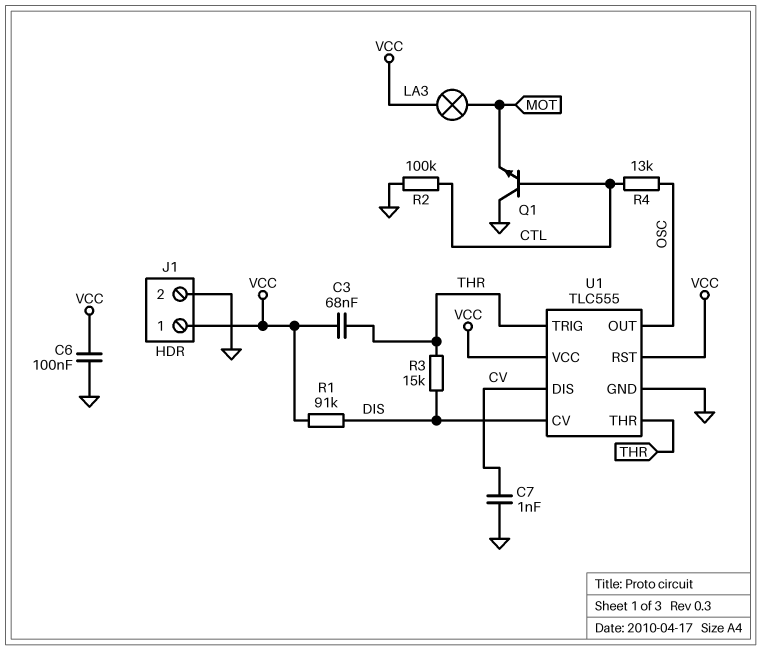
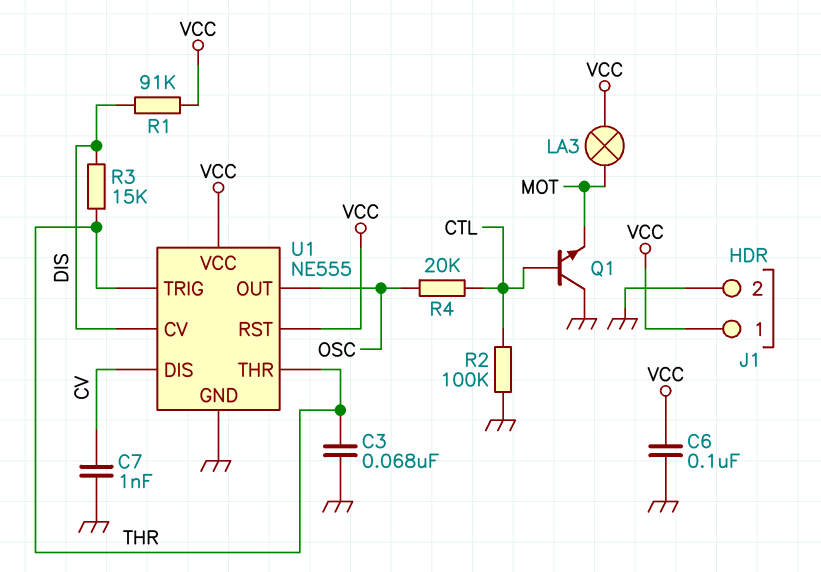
C3: 68nF (THR, VCC) -> 68nF (GND, THR)
R4: 13k (CTL, OSC) -> 20k (CTL, OSC)
U1: TLC555 -> NE555

